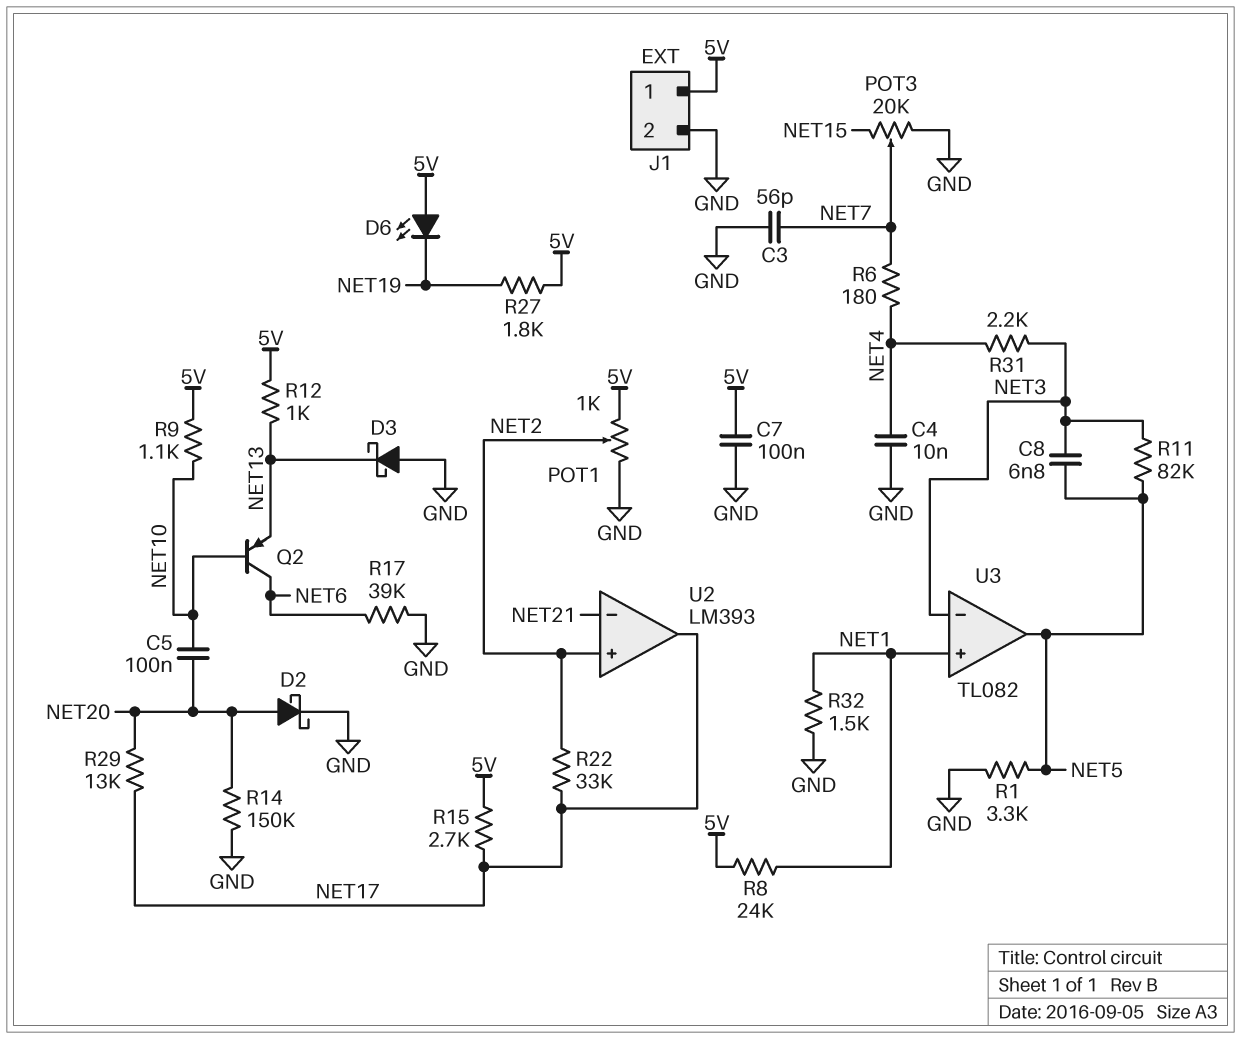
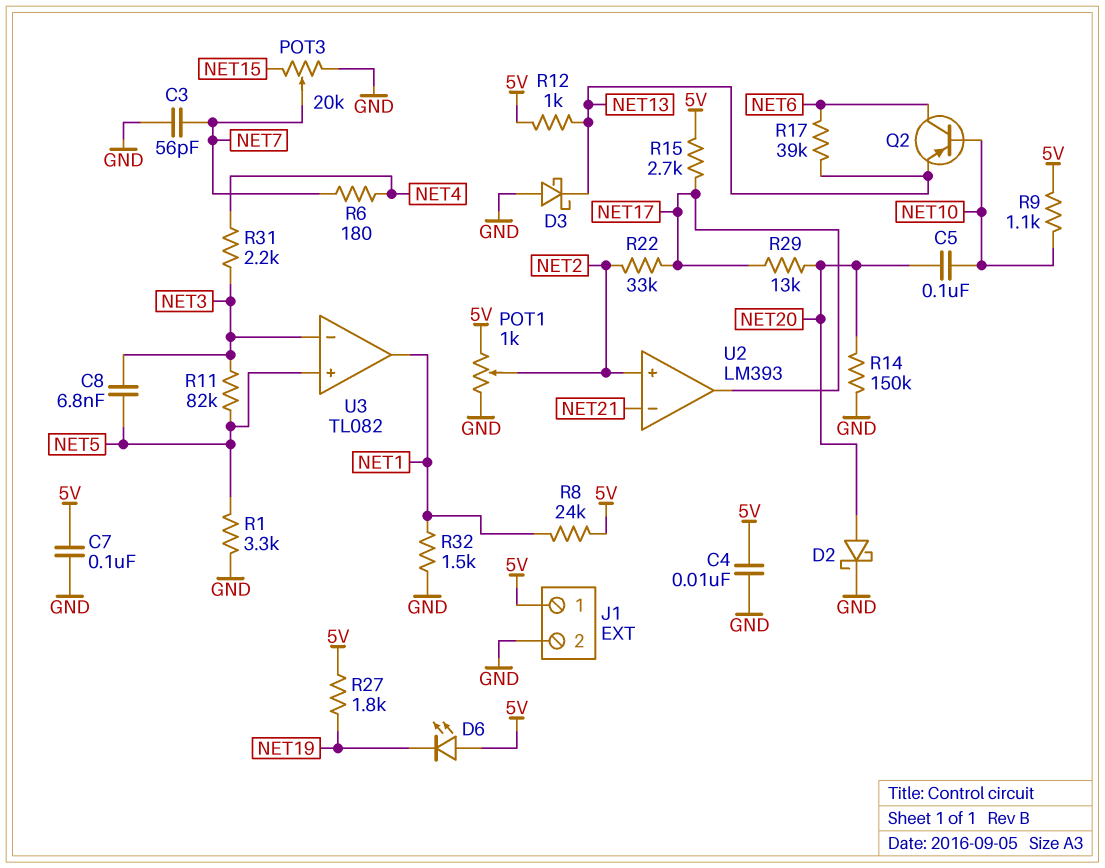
C4: 10nF (GND, NET4) -> 10nF (5V, GND)
R17: 39k (GND, NET6) -> 39k (NET6, NET13)
U3 pin in+: NET1 -> NET5
U3 pin out: NET5 -> NET1

